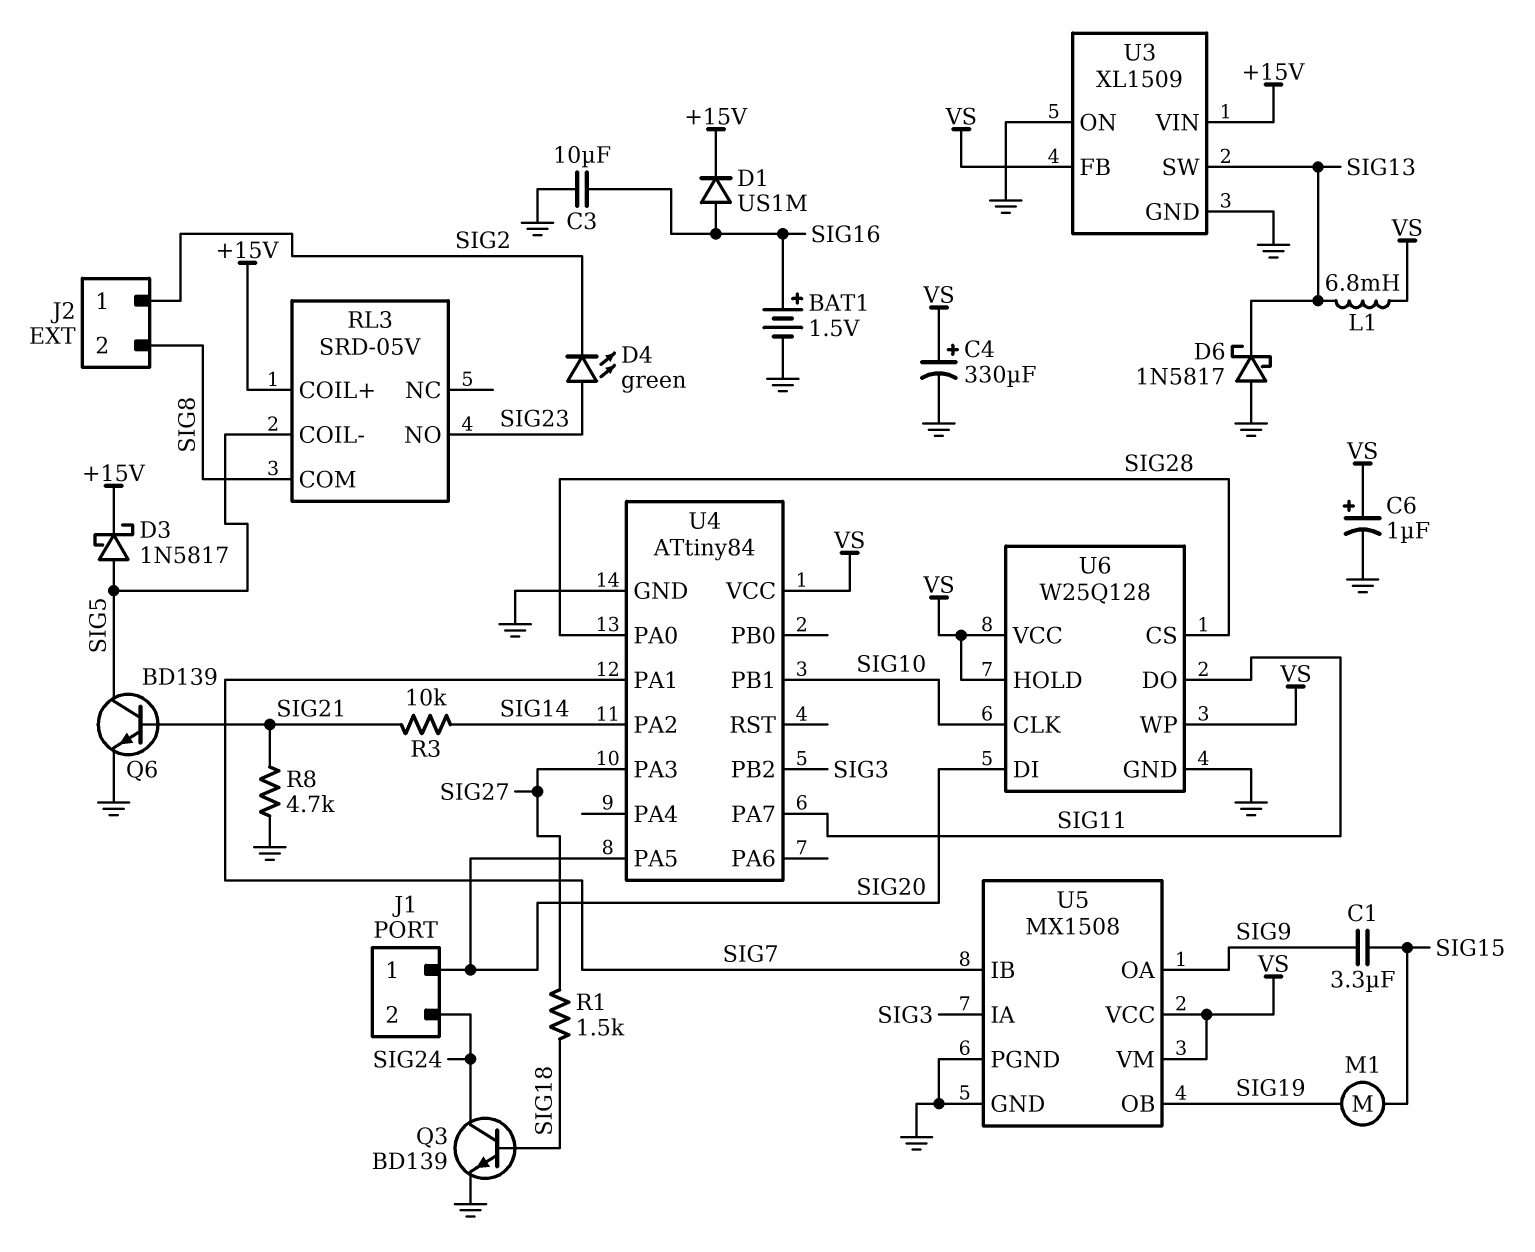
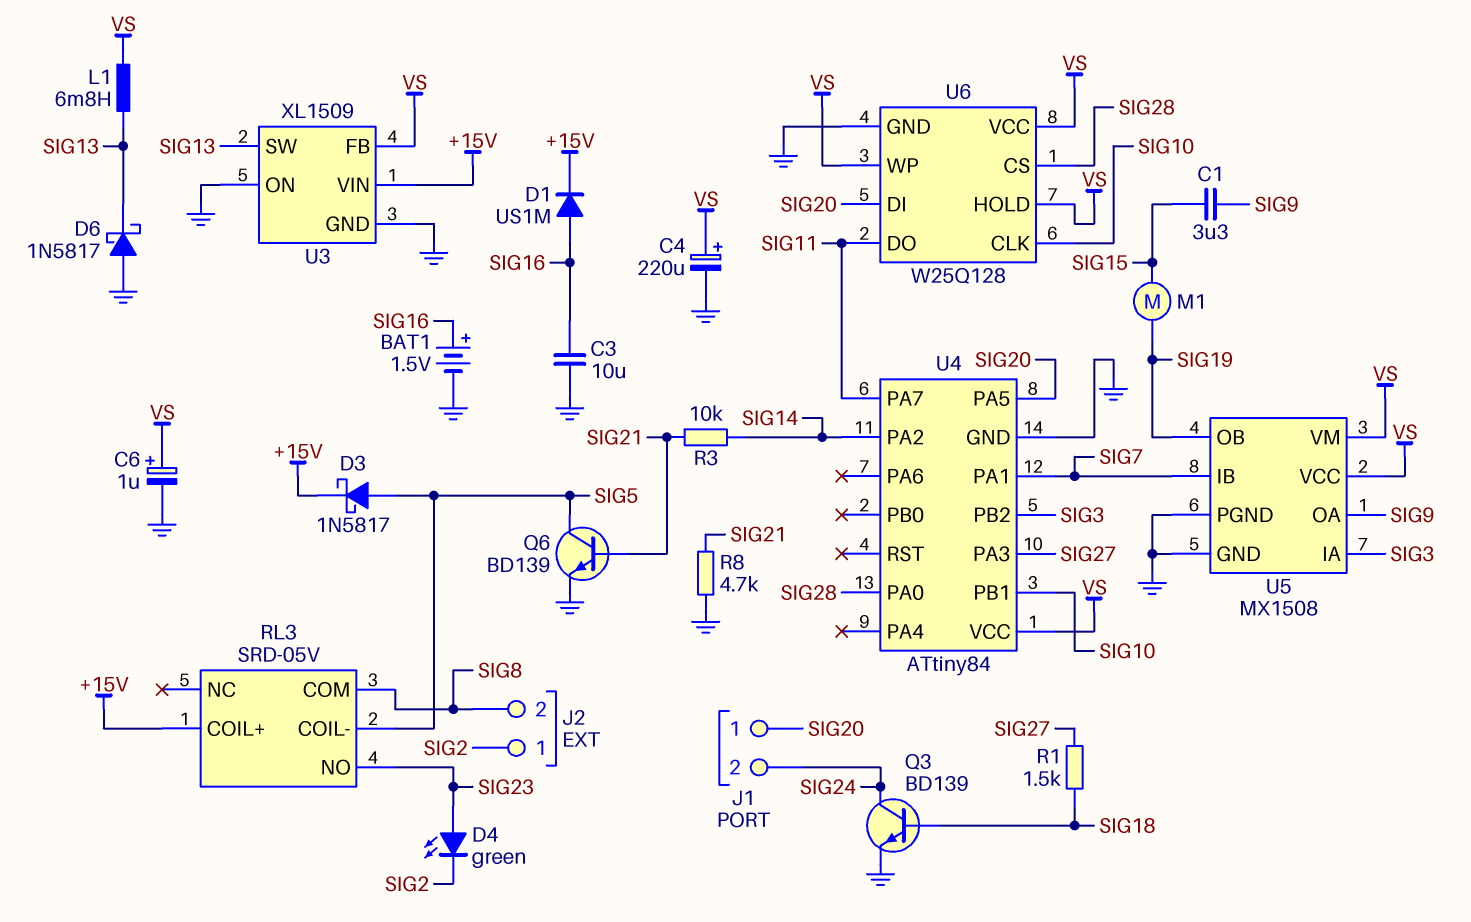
C4: 330uF (plus VS, minus GND) -> 220uF (plus VS, minus GND)

